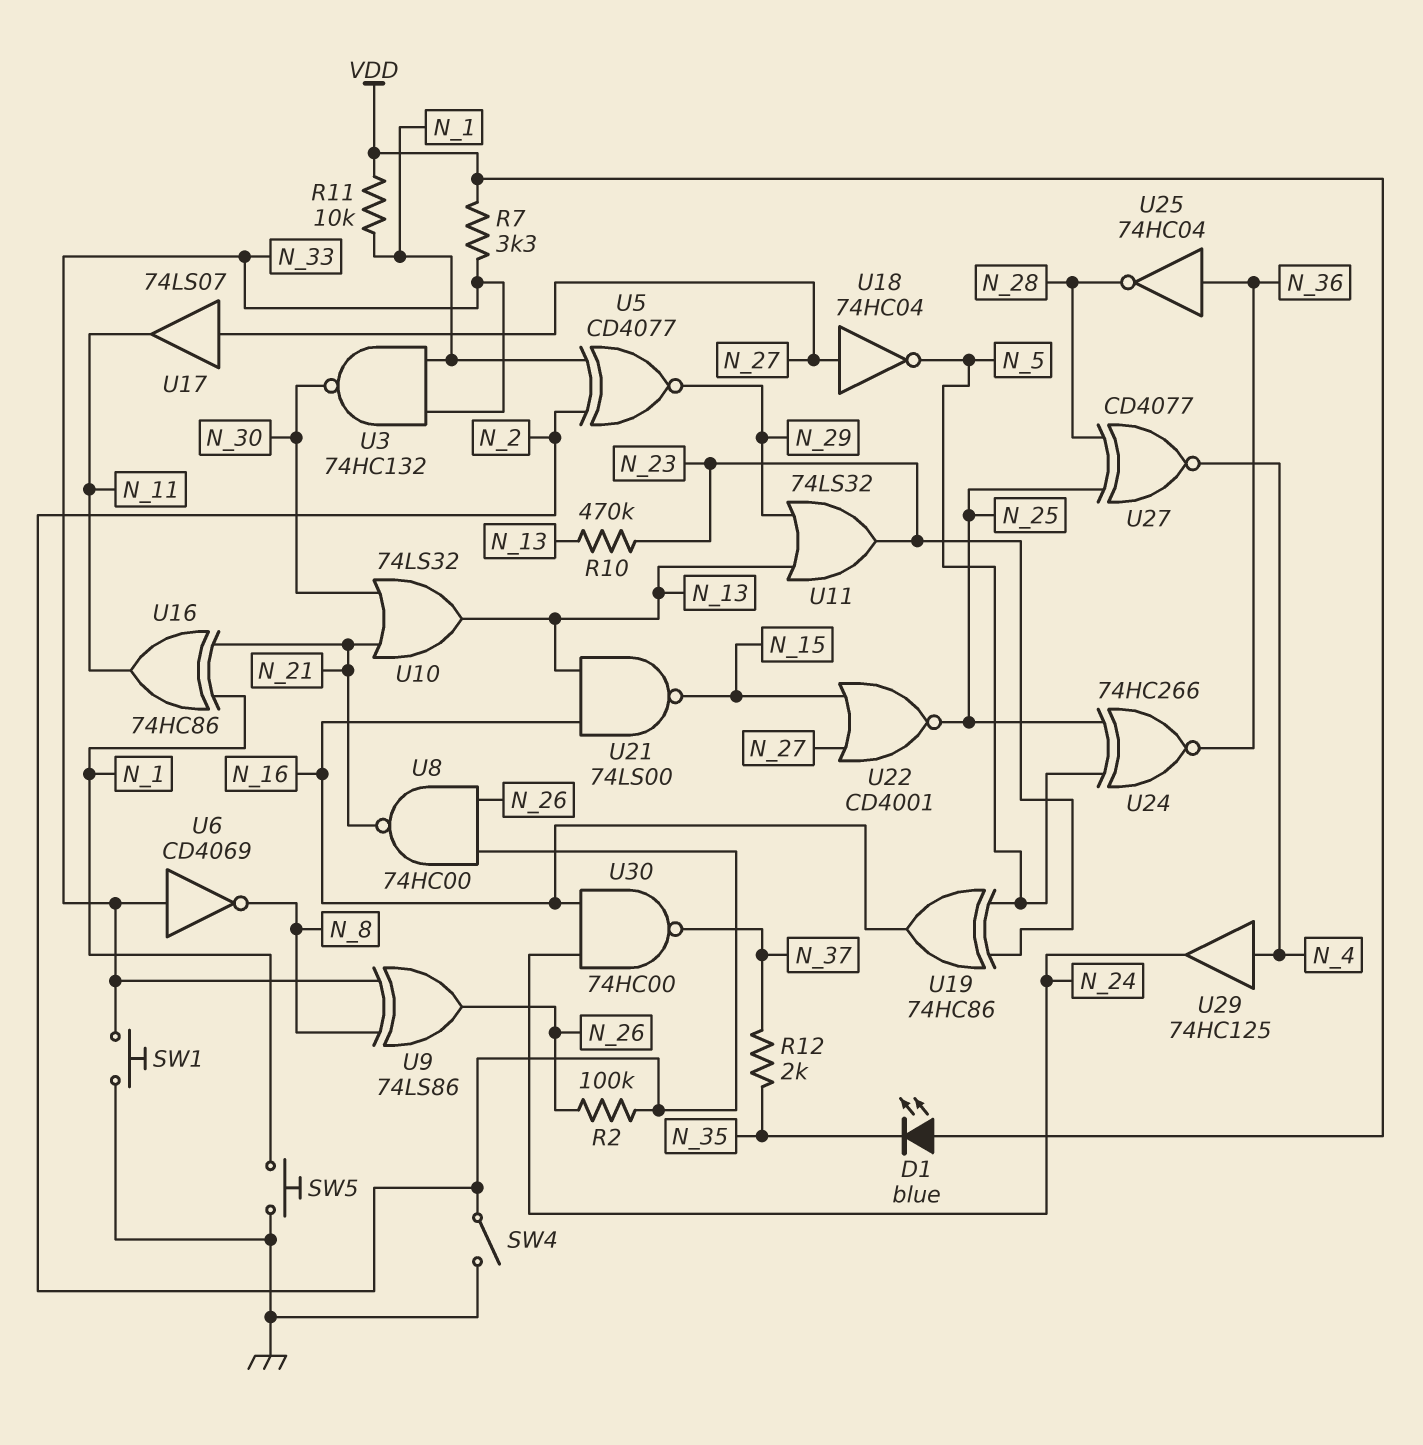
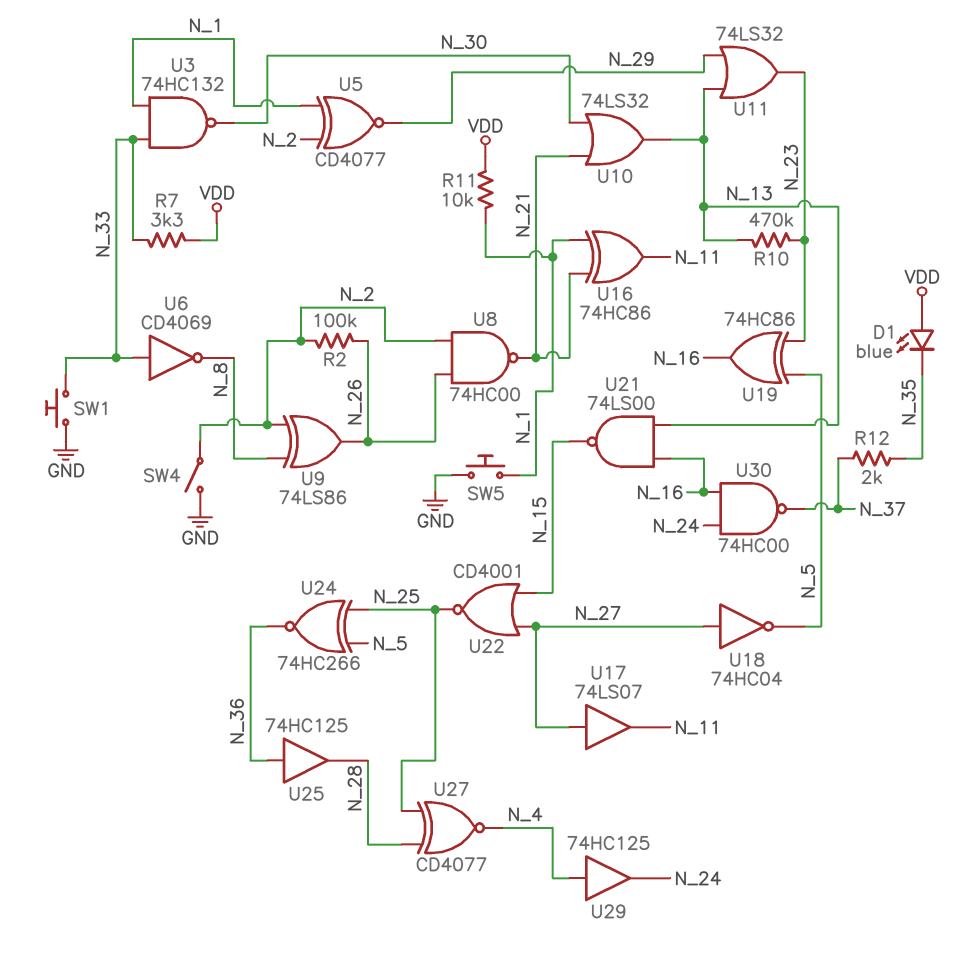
U9: XOR 74LS86 (in N_8, in N_33, out N_26) -> XOR 74LS86 (in N_2, in N_8, out N_26)
U25: NOT 74HC04 (in N_36, out N_28) -> buffer 74HC125 (in N_36, out N_28)

